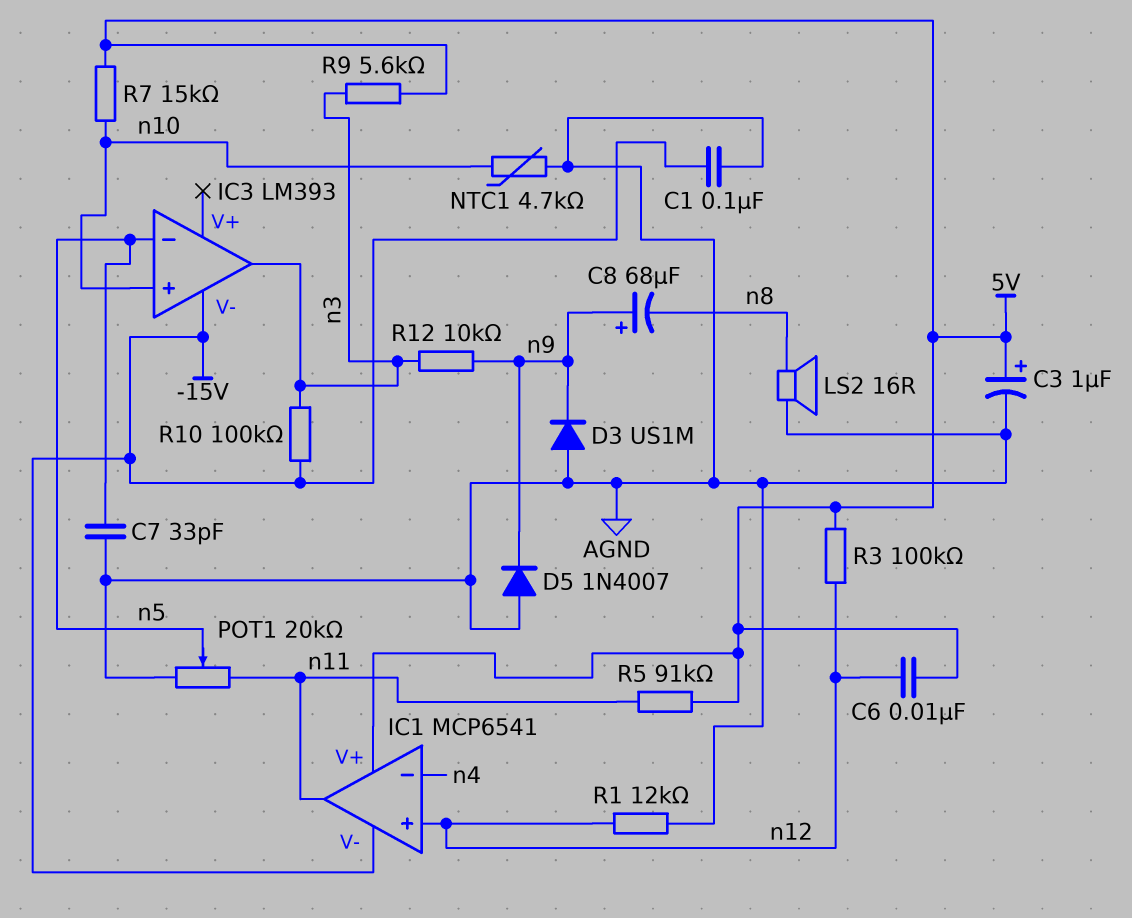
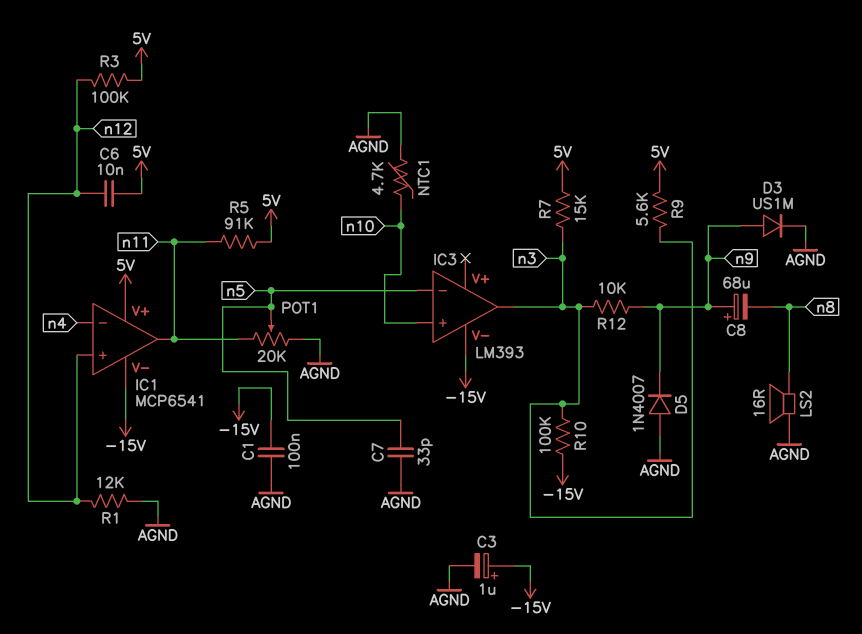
C3: 1uF (plus 5V, minus AGND) -> 1uF (plus -15V, minus AGND)
D3: diode US1M (A AGND, K n9) -> diode US1M (A n9, K AGND)
R7: 15k (5V, n10) -> 15k (5V, n3)

